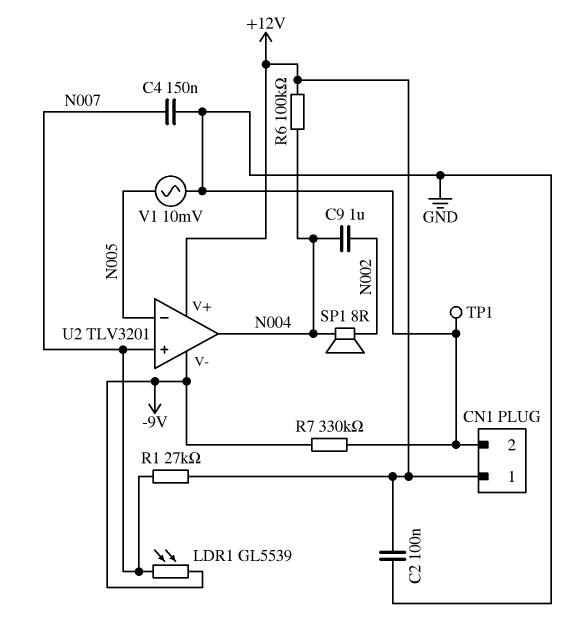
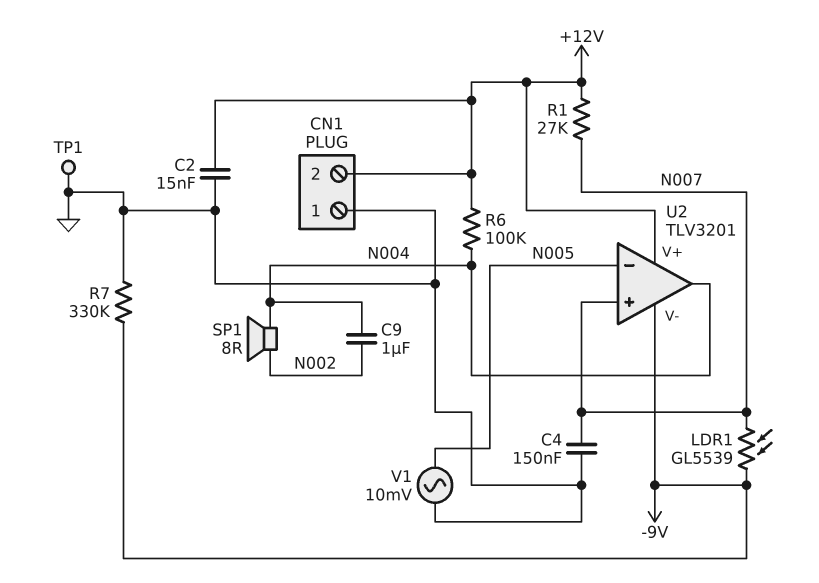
C2: 100nF (+12V, GND) -> 15nF (+12V, GND)
CN1 pin 1: +12V -> GND
CN1 pin 2: GND -> +12V

